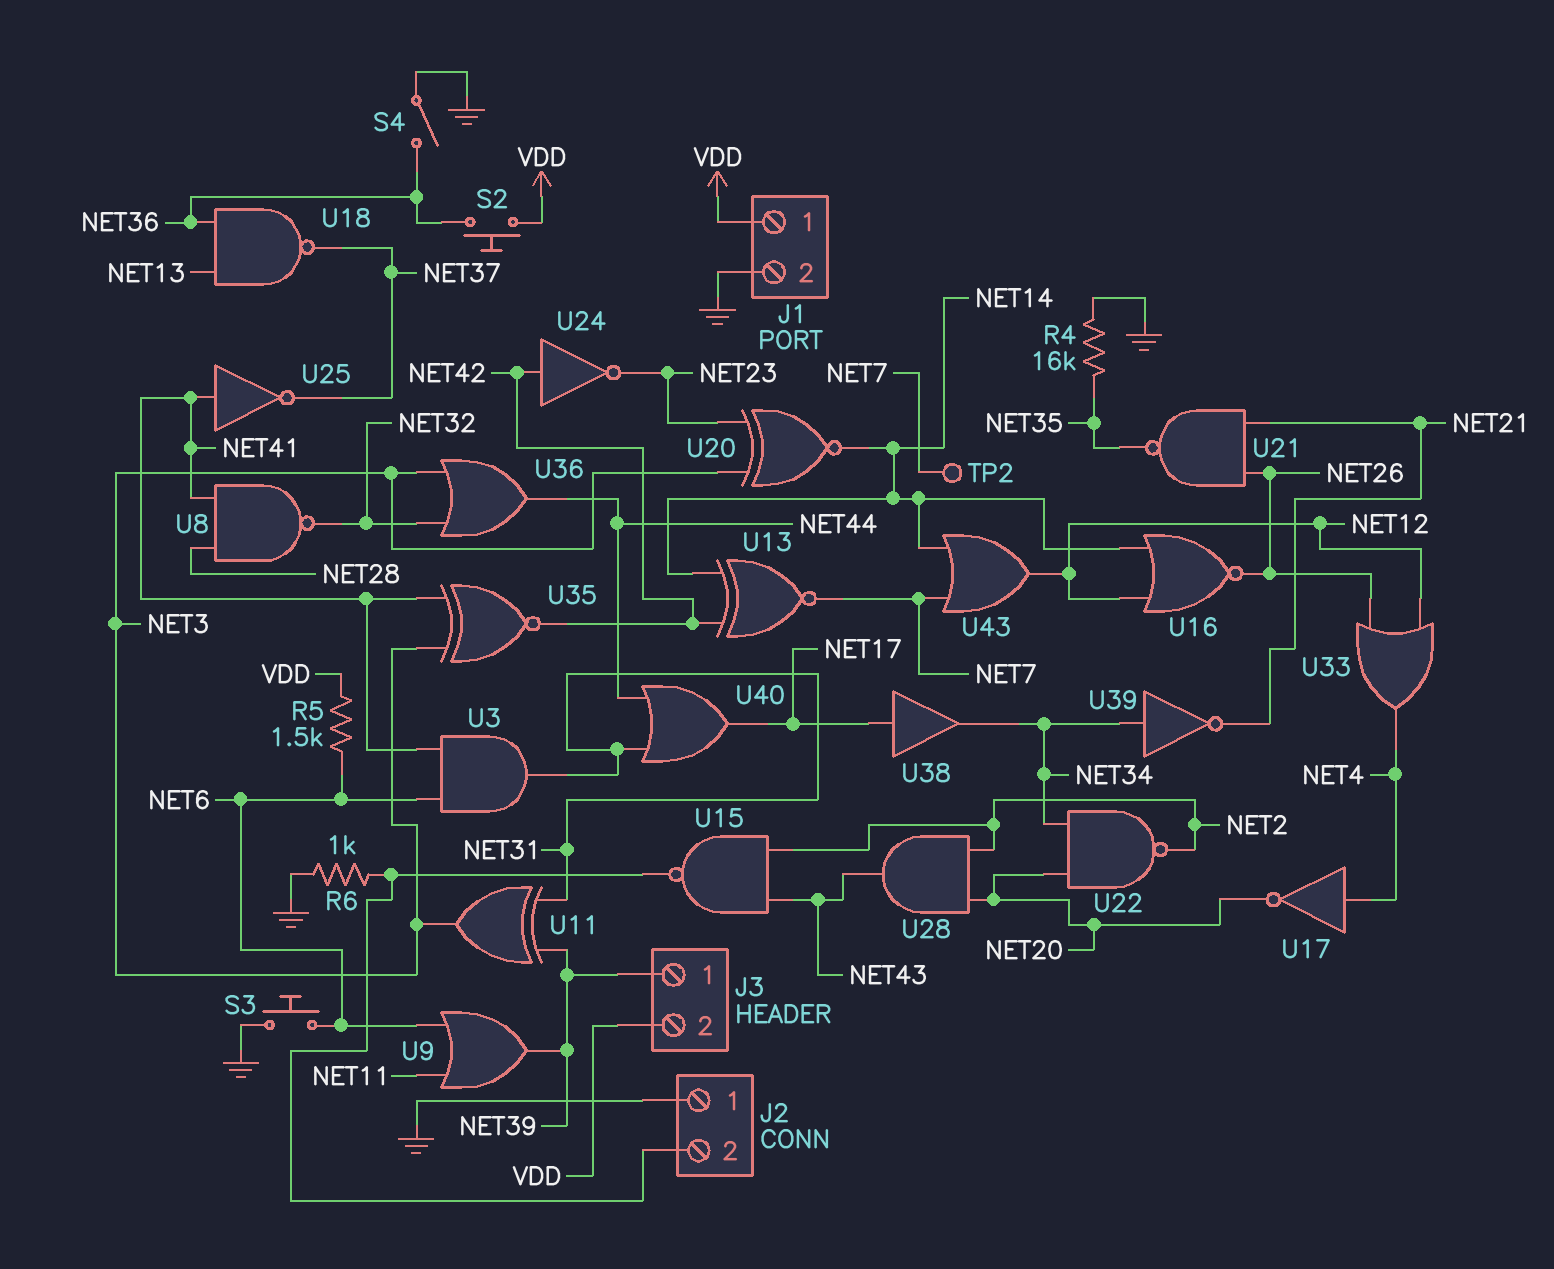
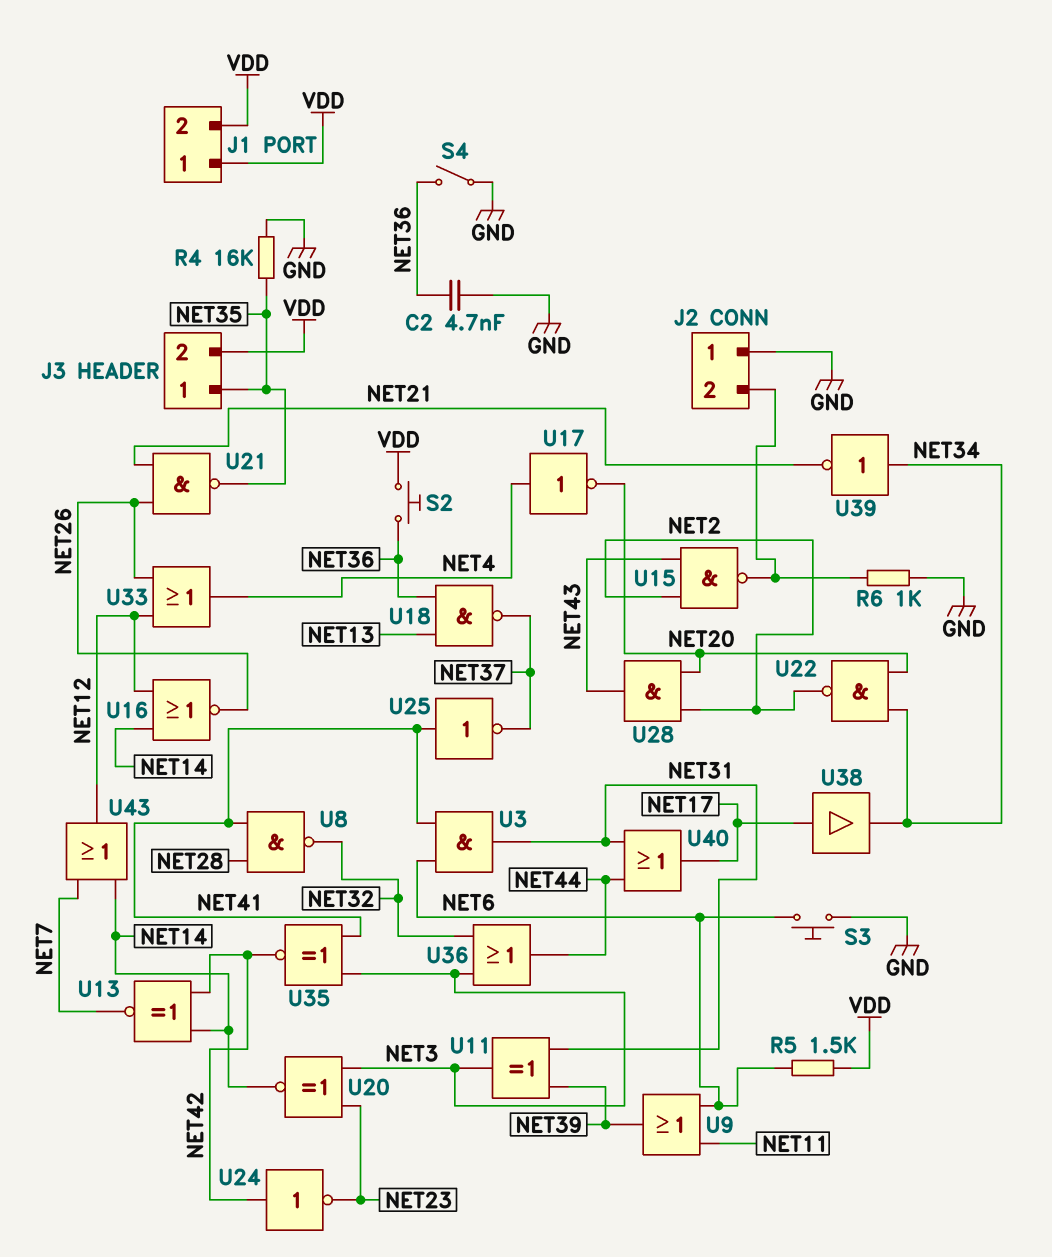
C2: none -> 4.7nF (GND, NET36)
J1 pin 2: GND -> VDD
J3 pin 1: NET39 -> NET35
TP2: test point (NET7) -> none

